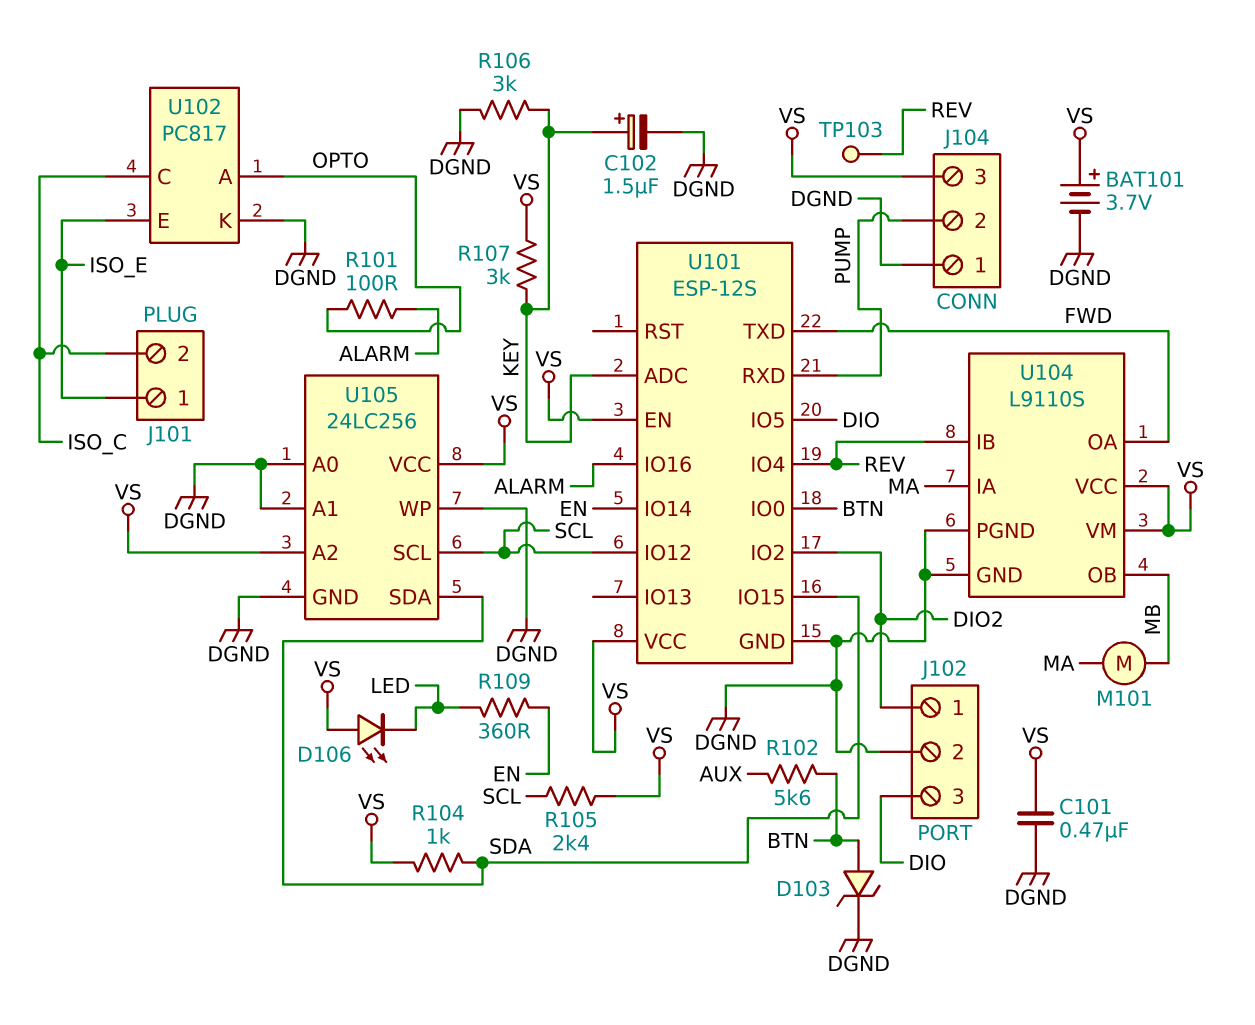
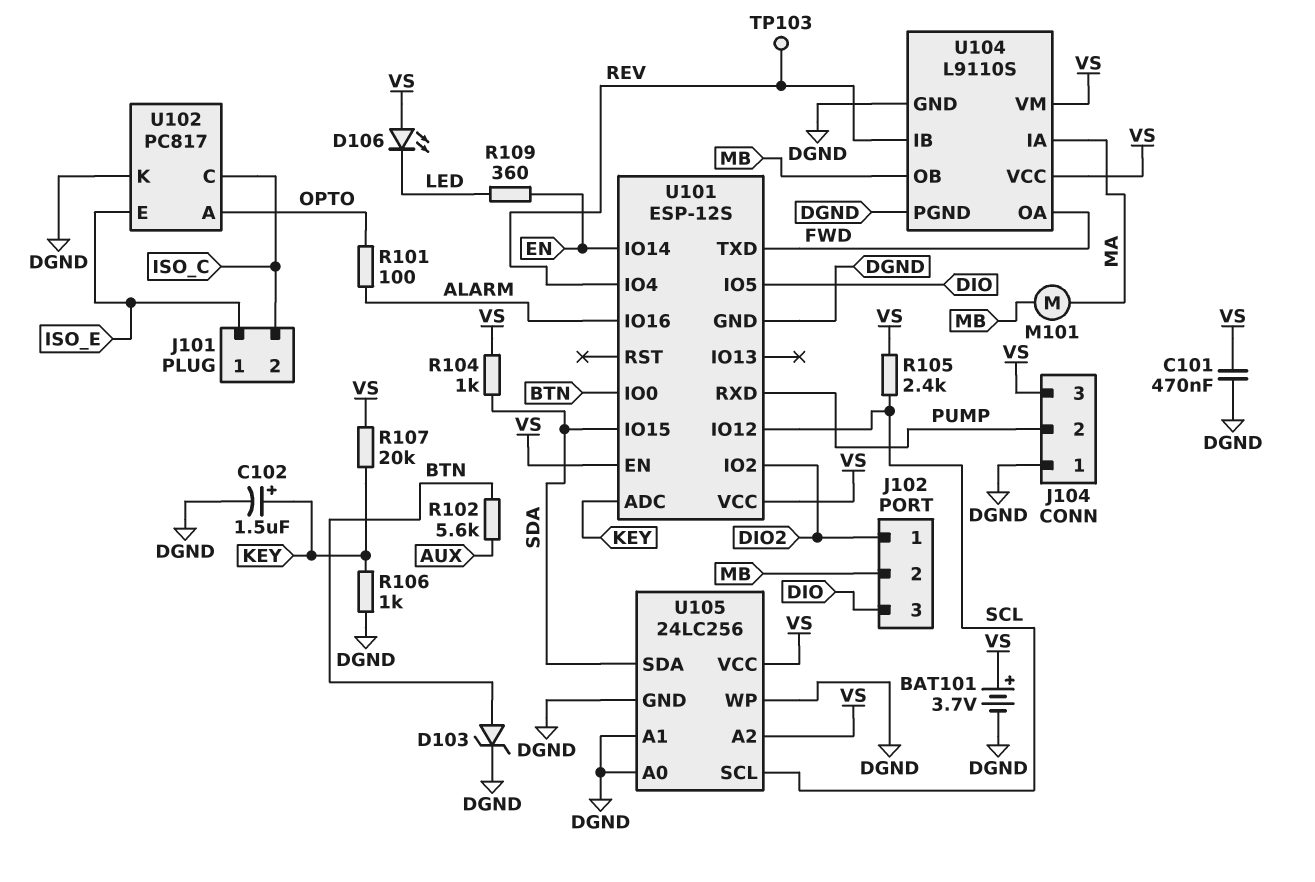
J102 pin 2: DGND -> MB
R106: 3k (DGND, KEY) -> 1k (DGND, KEY)
R107: 3k (KEY, VS) -> 20k (KEY, VS)

